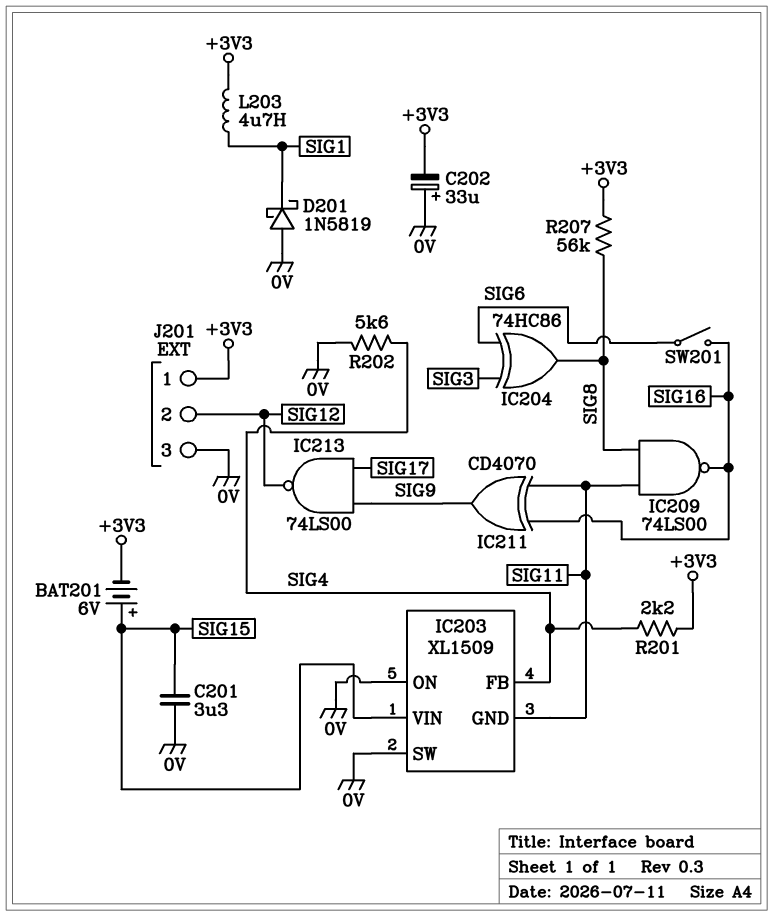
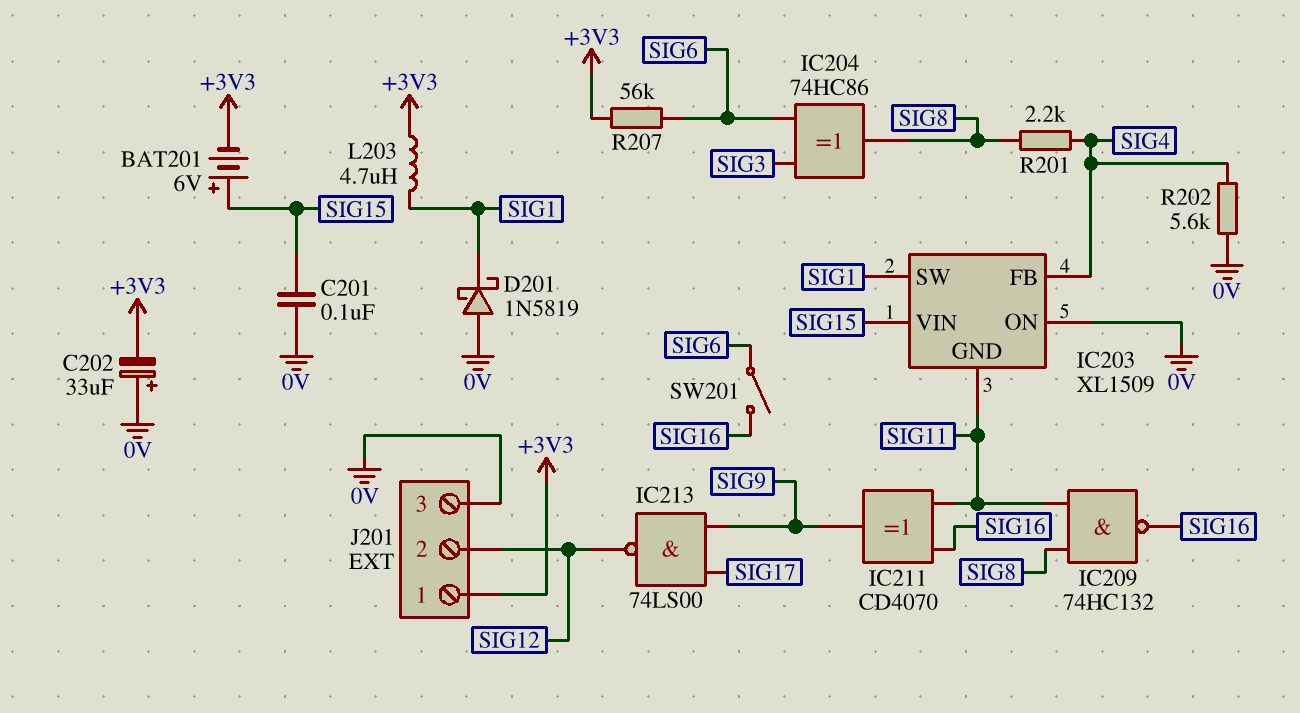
C201: 3.3uF (0V, SIG15) -> 100nF (0V, SIG15)
IC203 pin SW: 0V -> SIG1
IC209: NAND 74LS00 (in SIG8, in SIG11, out SIG16) -> NAND 74HC132 (in SIG8, in SIG11, out SIG16)
R201: 2.2k (+3V3, SIG4) -> 2.2k (SIG4, SIG8)
R207: 56k (+3V3, SIG8) -> 56k (+3V3, SIG6)

